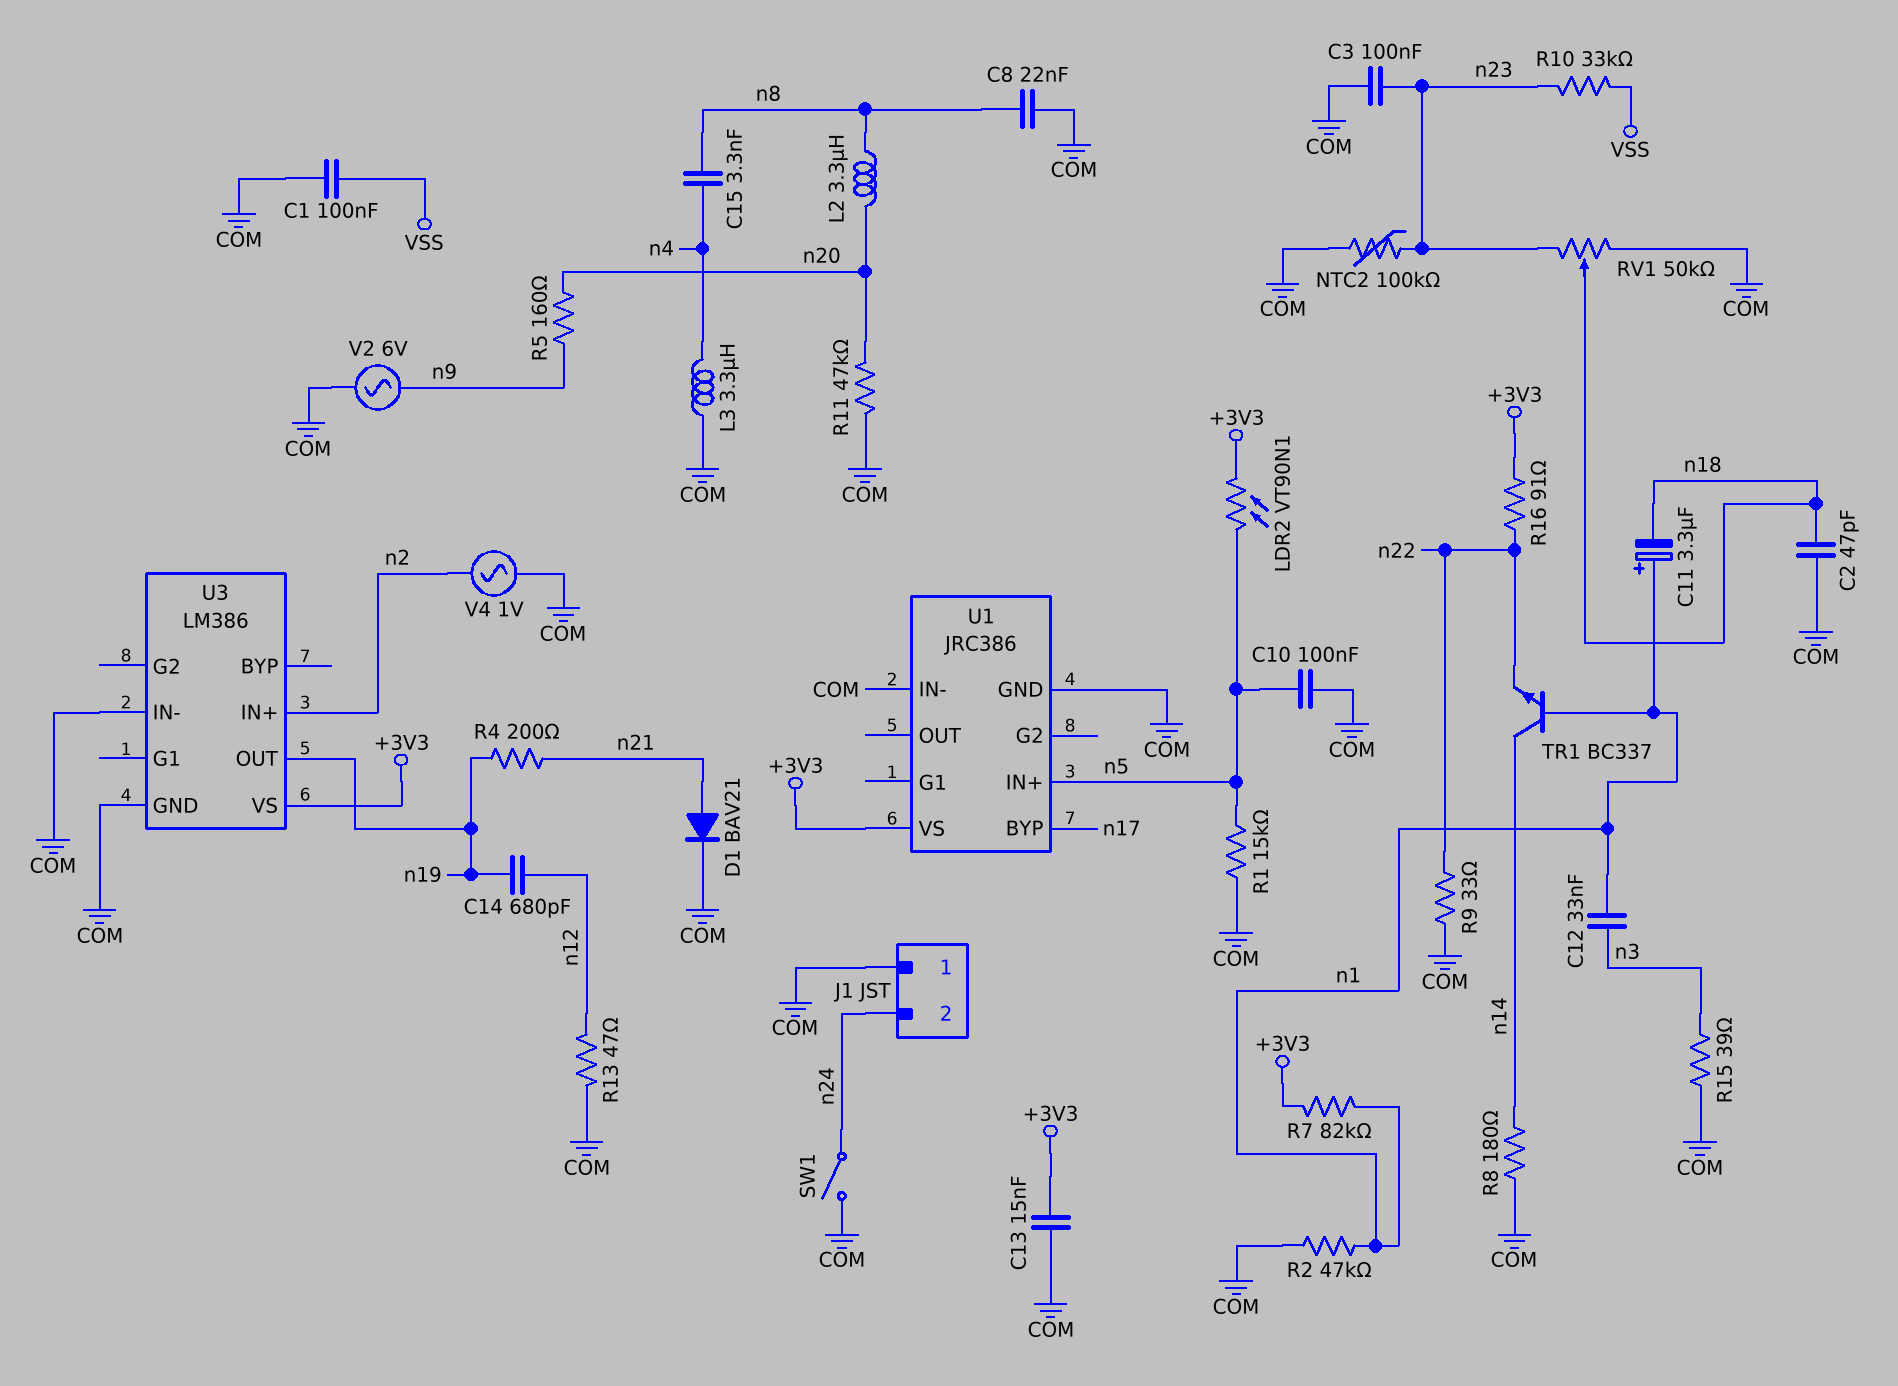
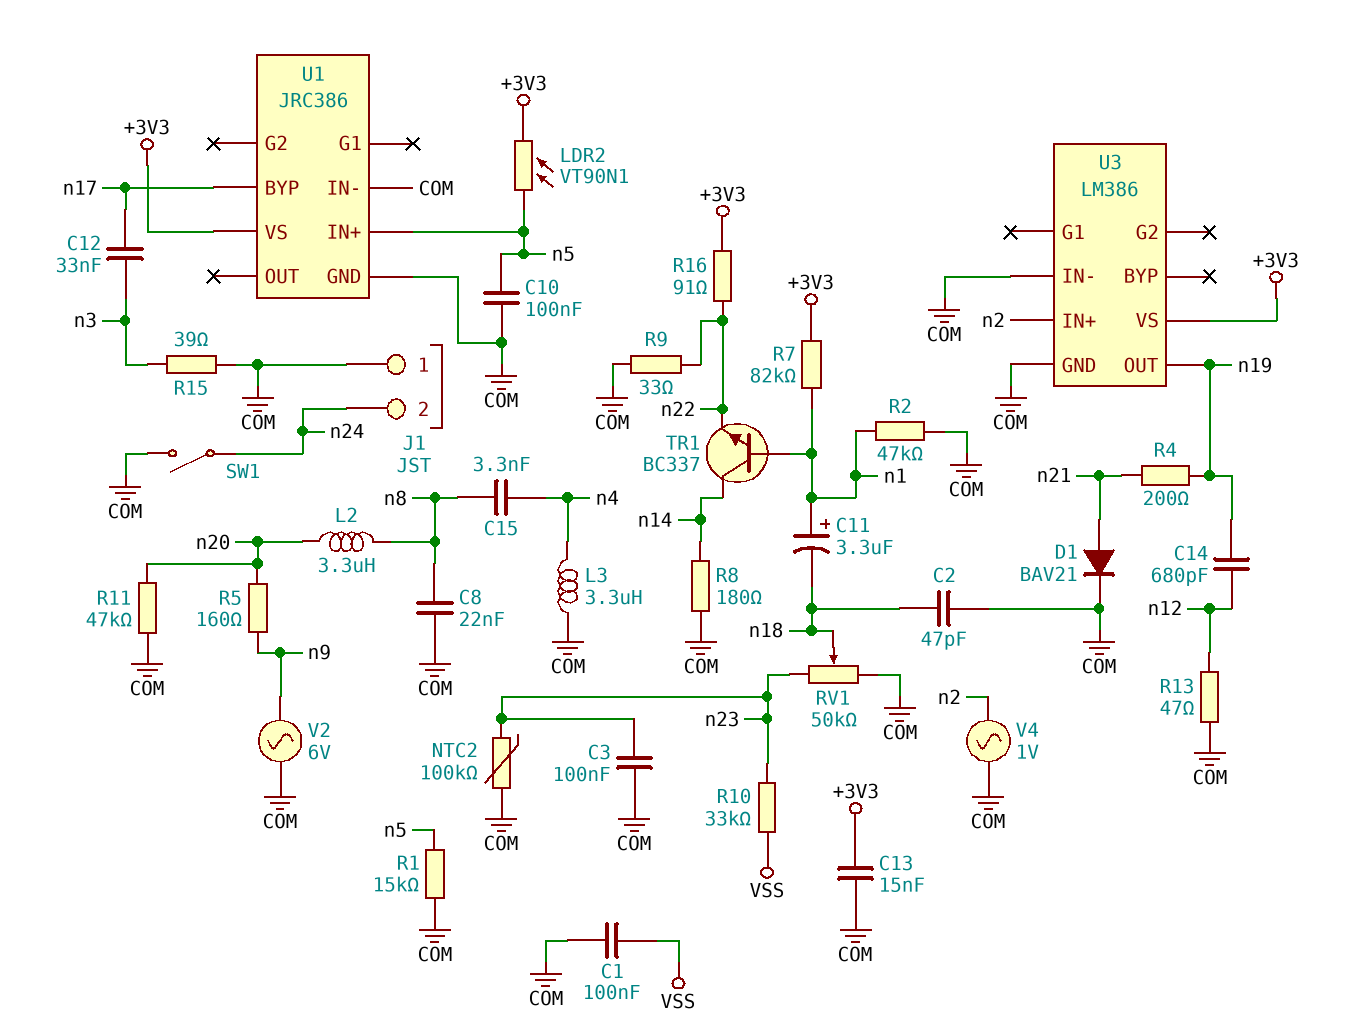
C12: 33nF (n1, n3) -> 33nF (n3, n17)

